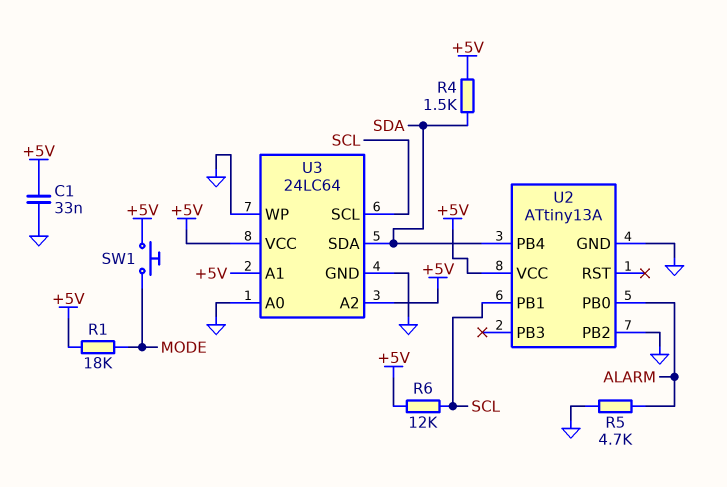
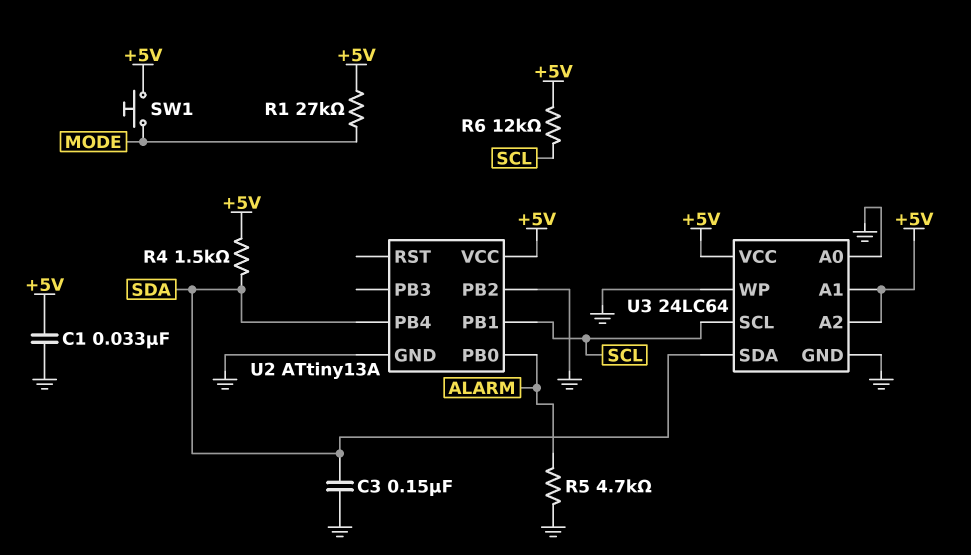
C3: none -> 150nF (GND, SDA)
R1: 18k (+5V, MODE) -> 27k (+5V, MODE)

